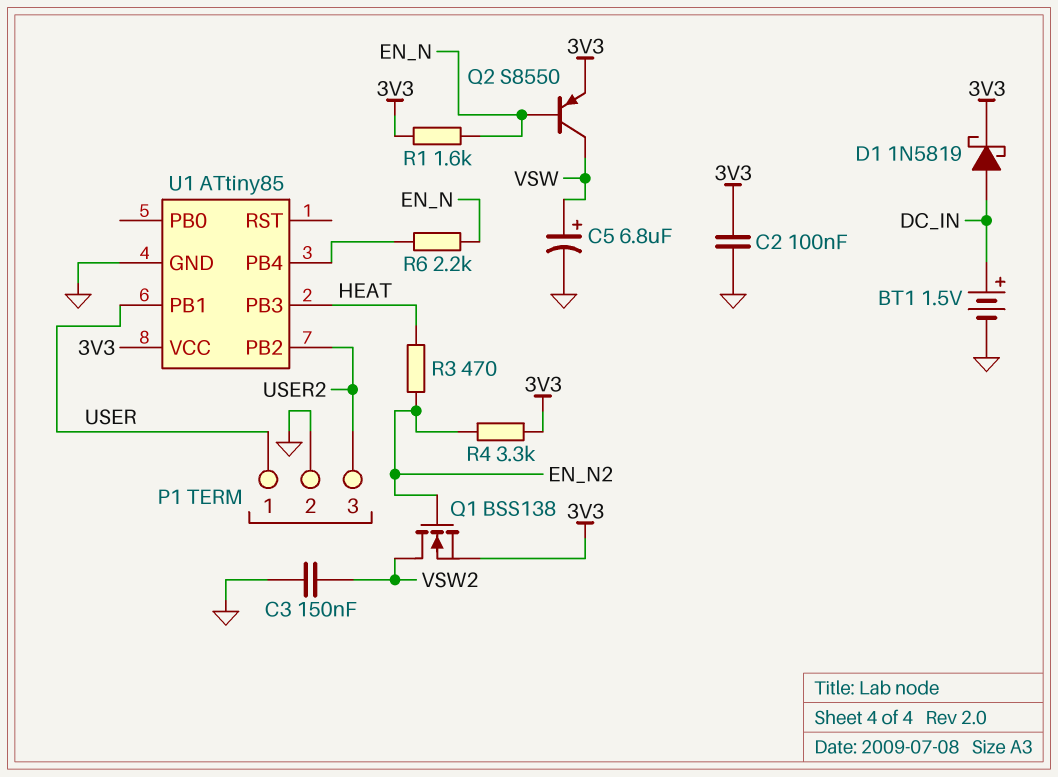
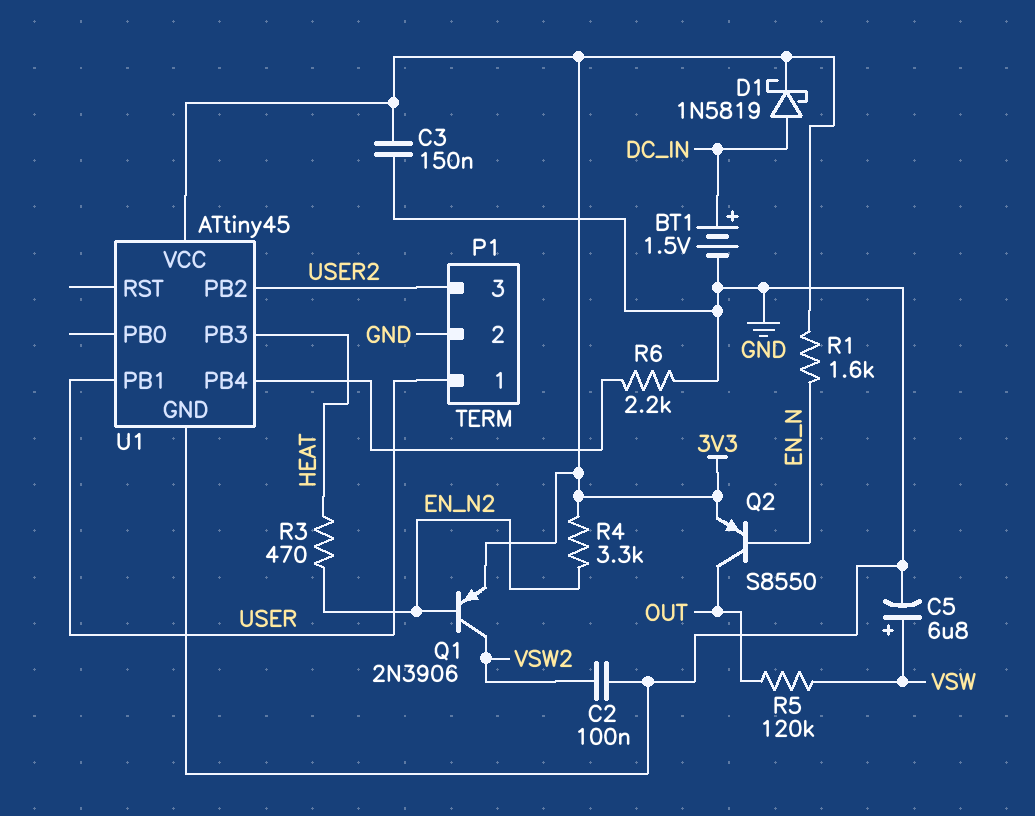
C2: 100nF (3V3, GND) -> 100nF (GND, VSW2)
C3: 150nF (GND, VSW2) -> 150nF (3V3, GND)
Q1: NMOS BSS138 (G EN_N2, D VSW2, S 3V3) -> PNP 2N3906 (B EN_N2, C VSW2, E 3V3)
Q2: PNP S8550 (B EN_N, C VSW, E 3V3) -> PNP S8550 (B EN_N, C OUT, E 3V3)
R5: none -> 120k (OUT, VSW)
R6: 2.2k (EN_N, U1/PB4) -> 2.2k (GND, U1/PB4)
U1: ATtiny85 -> ATtiny45

